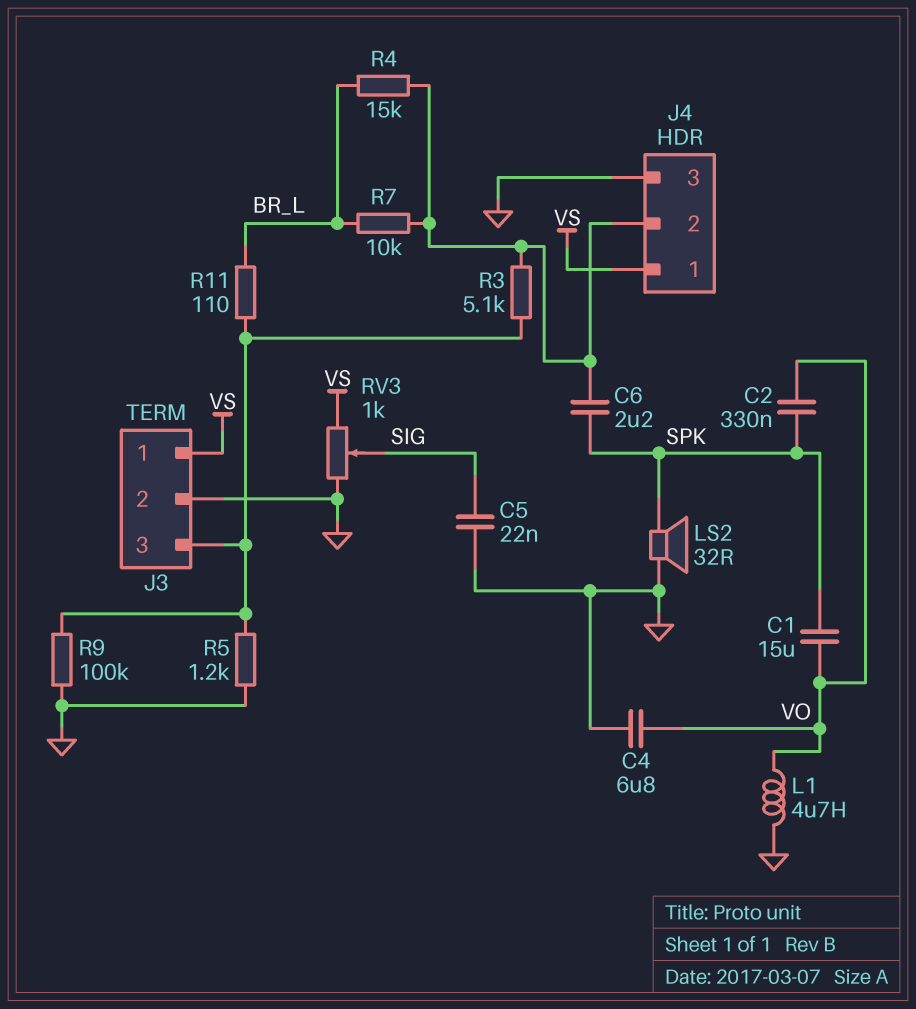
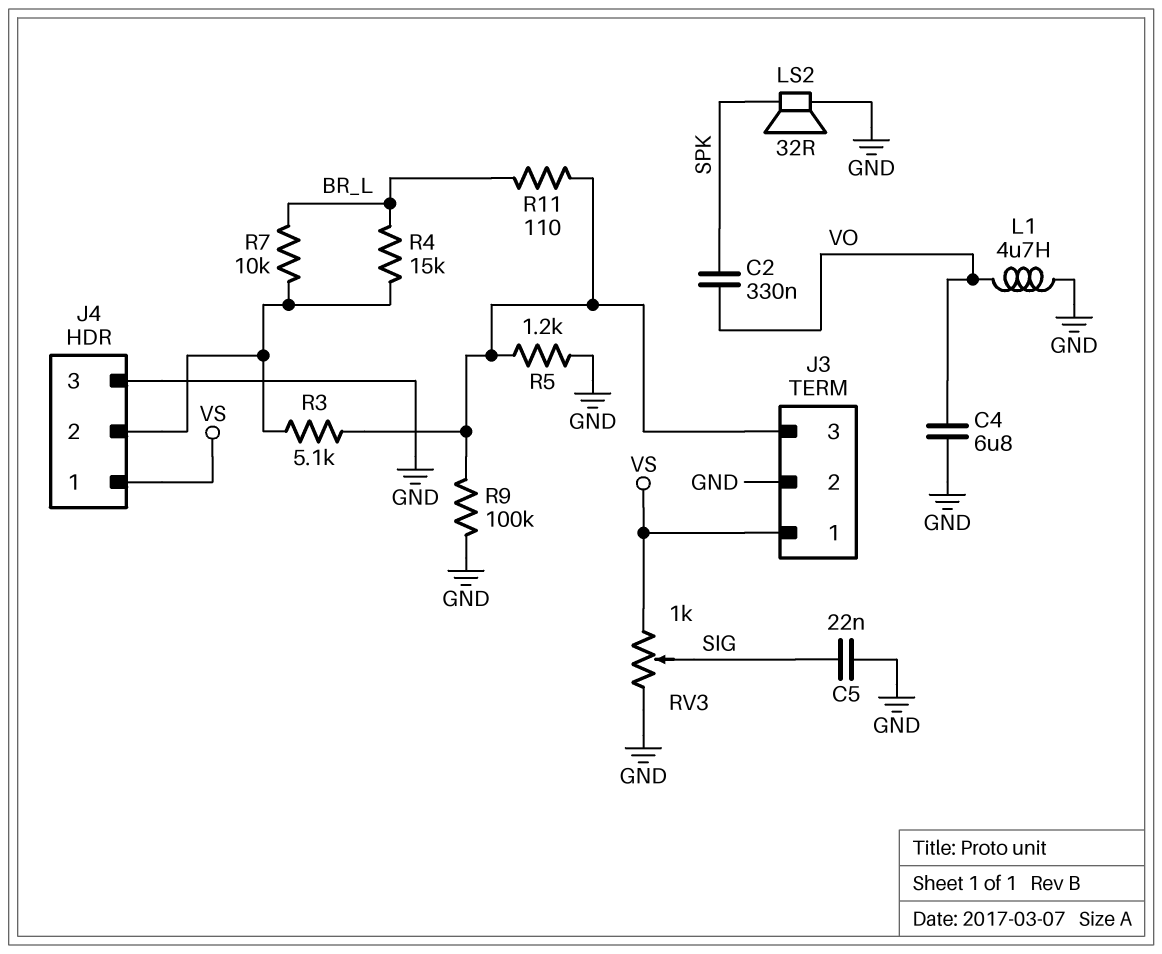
C1: 15uF (SPK, VO) -> none
C6: 2.2uF (J4/2, SPK) -> none

